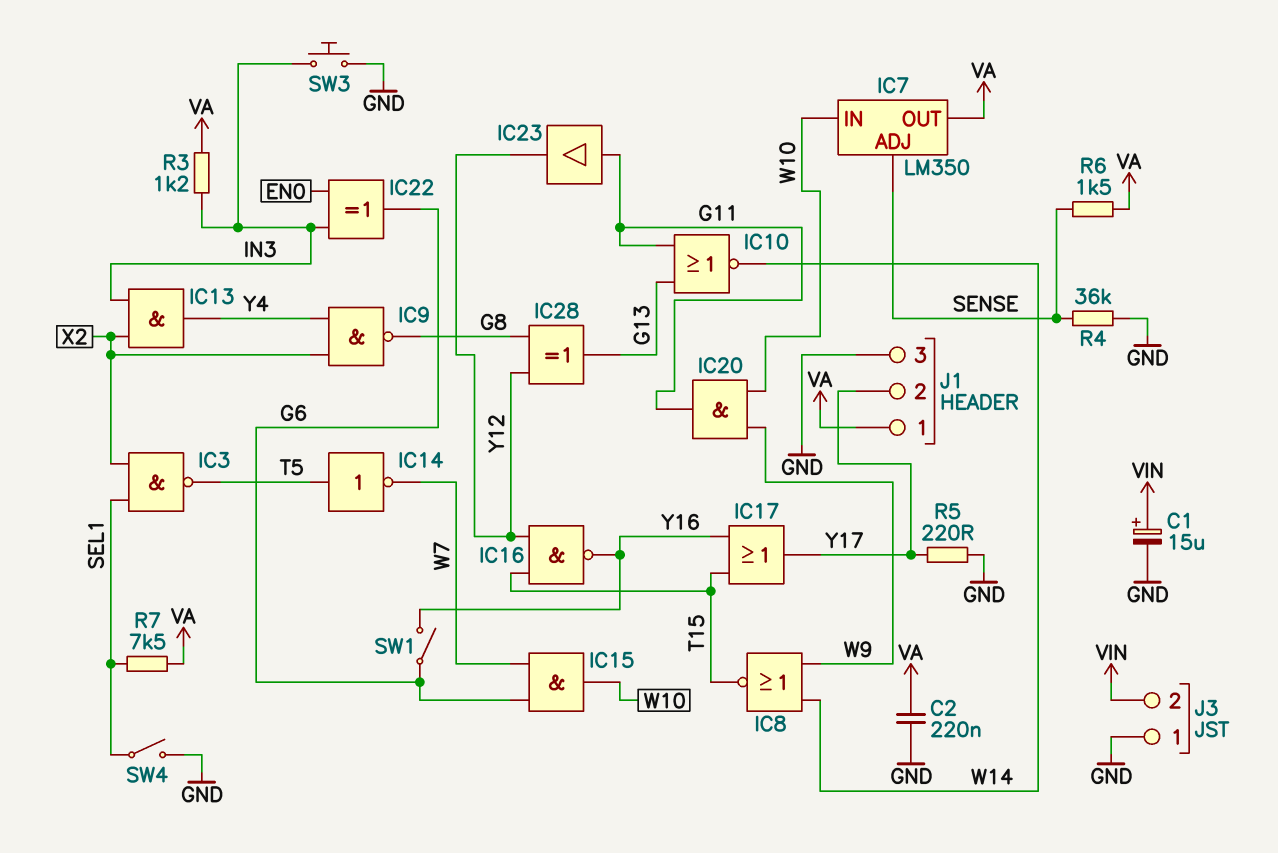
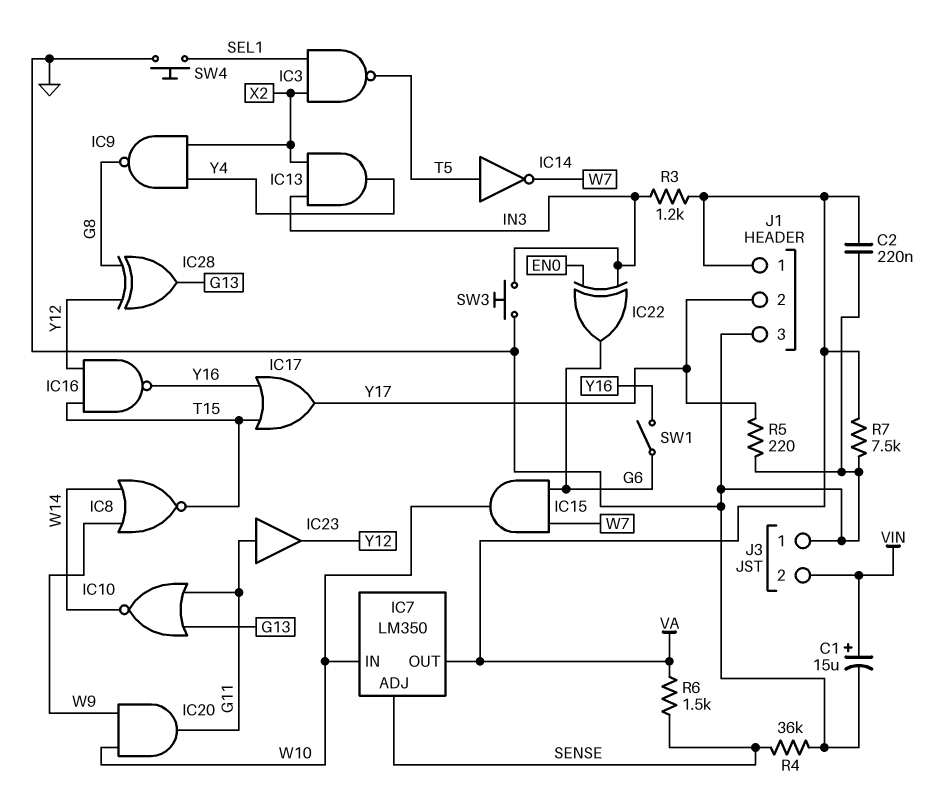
R7: 7.5k (SEL1, VA) -> 7.5k (GND, VA)
SW4: switch (GND, SEL1) -> button (GND, SEL1)

